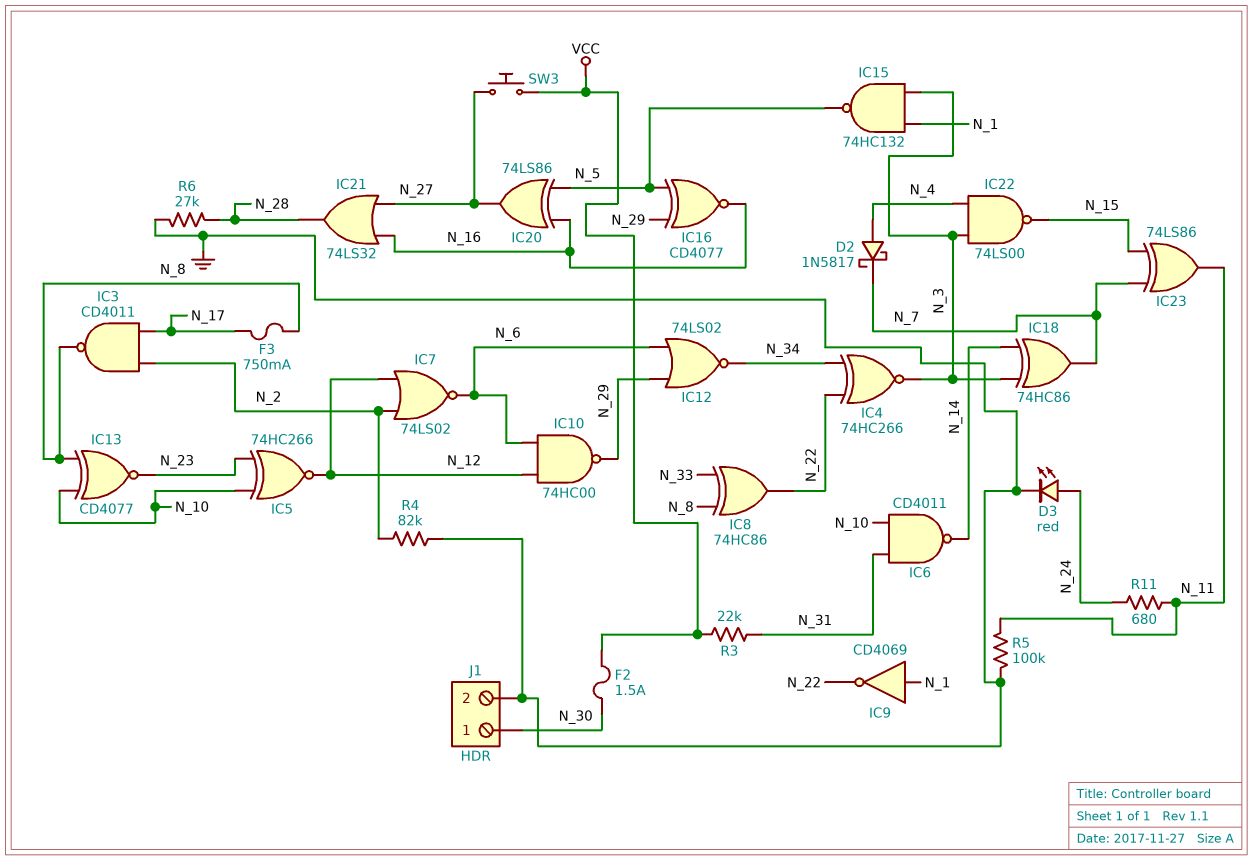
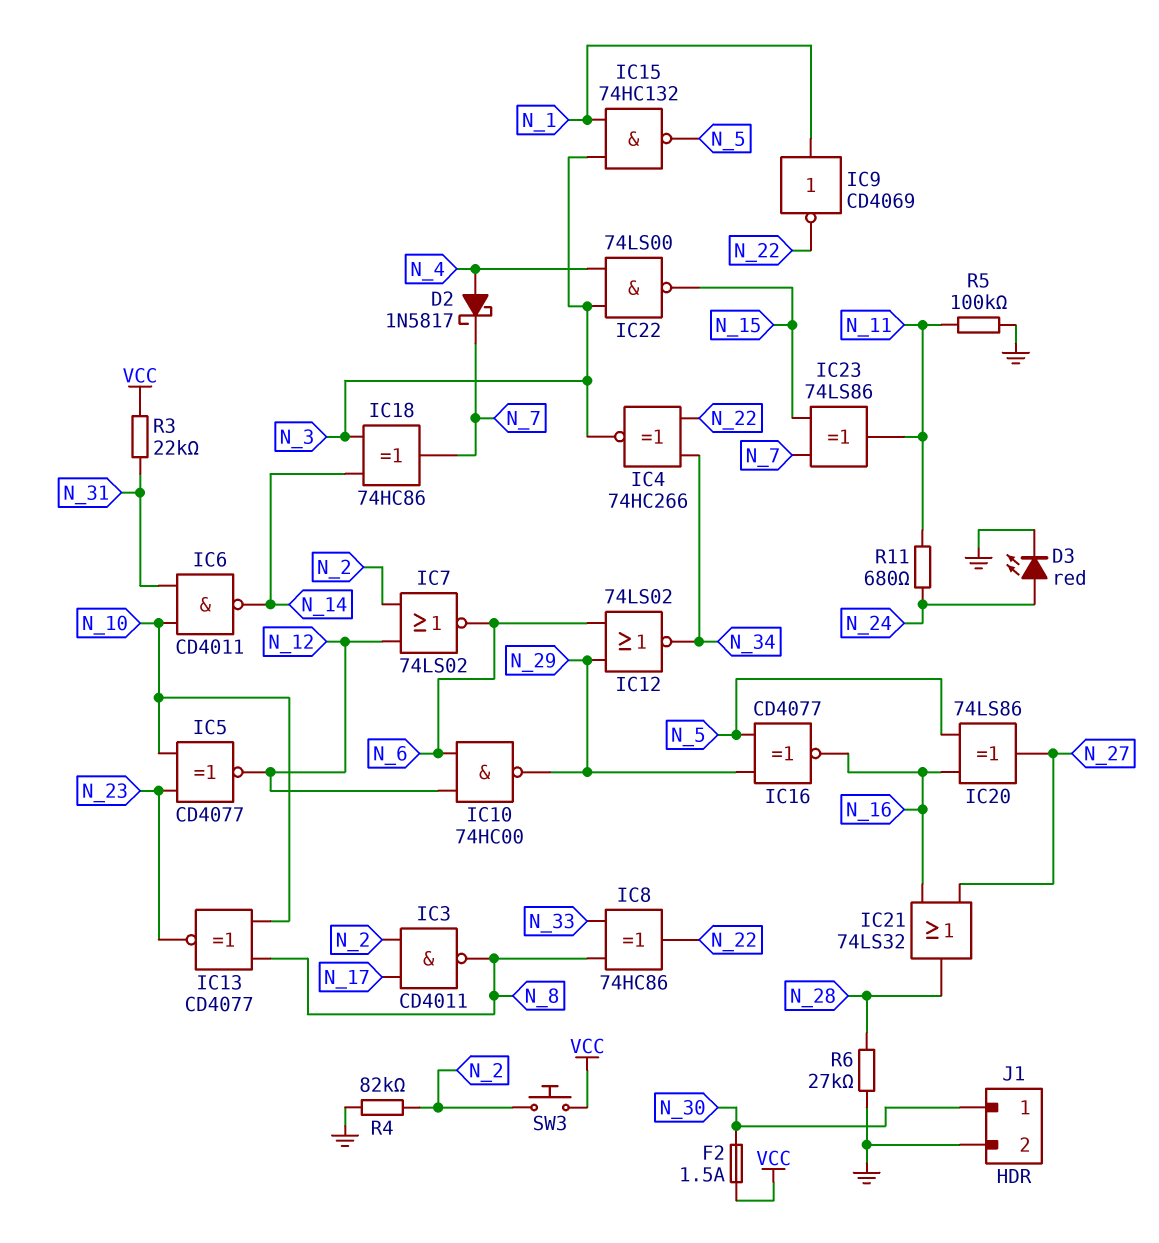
F3: 750mA (N_8, N_17) -> none
IC5: XNOR 74HC266 (in N_10, in N_23, out N_12) -> XNOR CD4077 (in N_10, in N_23, out N_12)
SW3: button (N_27, VCC) -> button (N_2, VCC)

